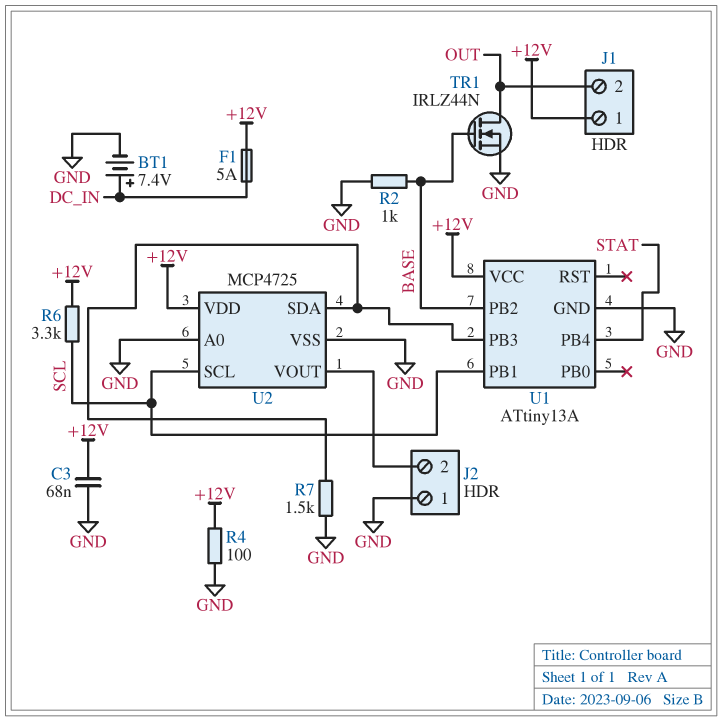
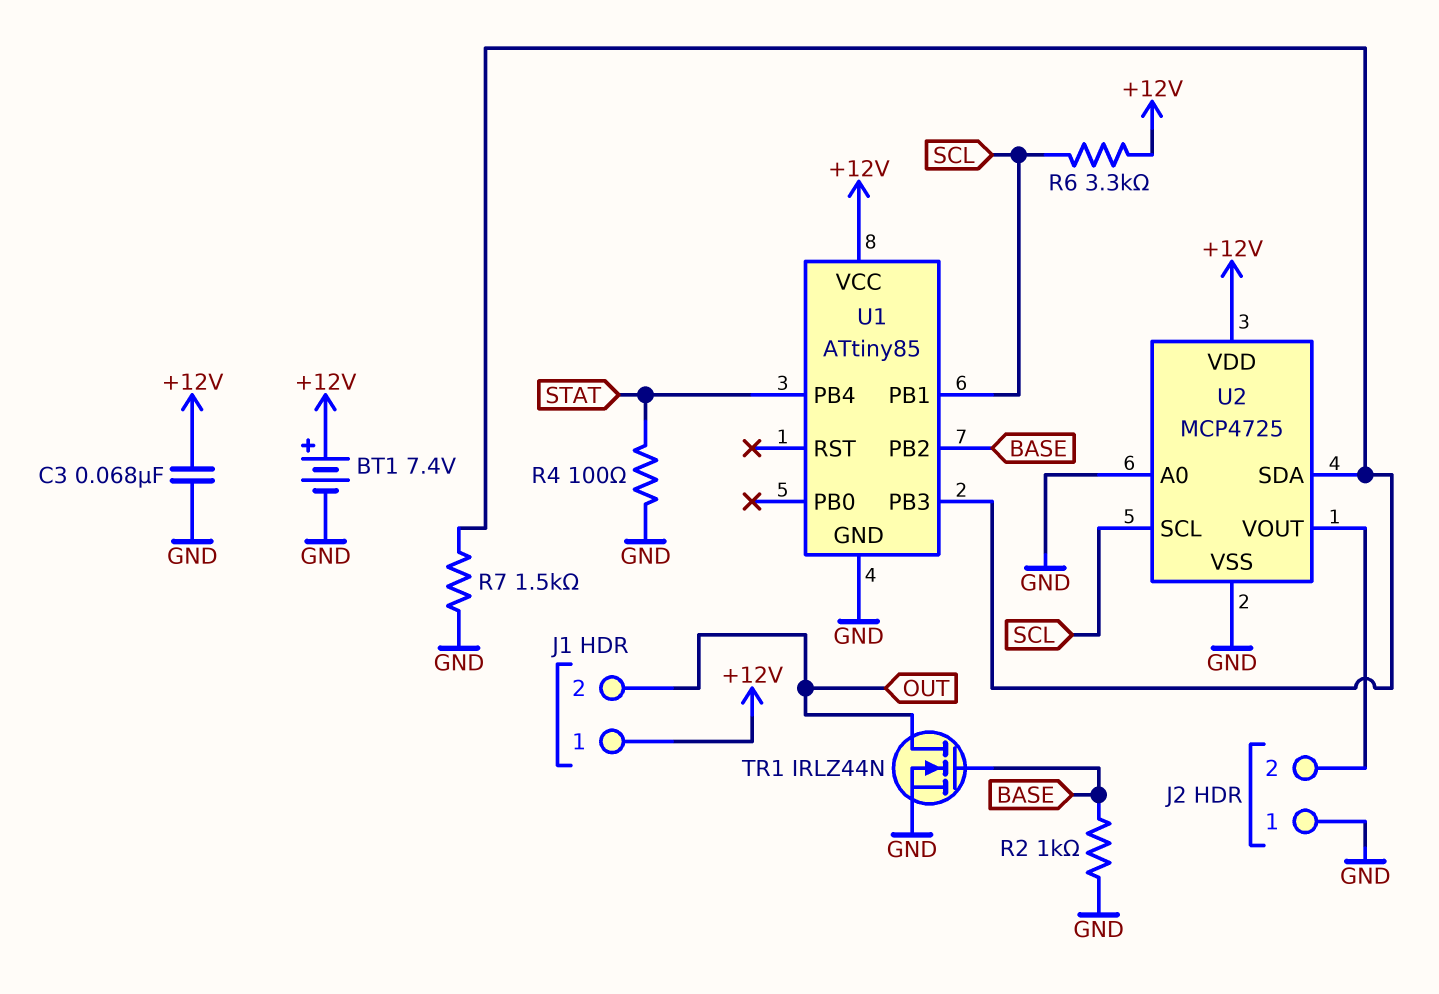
BT1: 7.4V (plus DC_IN, minus GND) -> 7.4V (plus +12V, minus GND)
F1: 5A (+12V, DC_IN) -> none
R4: 100 (+12V, GND) -> 100 (GND, STAT)
U1: ATtiny13A -> ATtiny85

